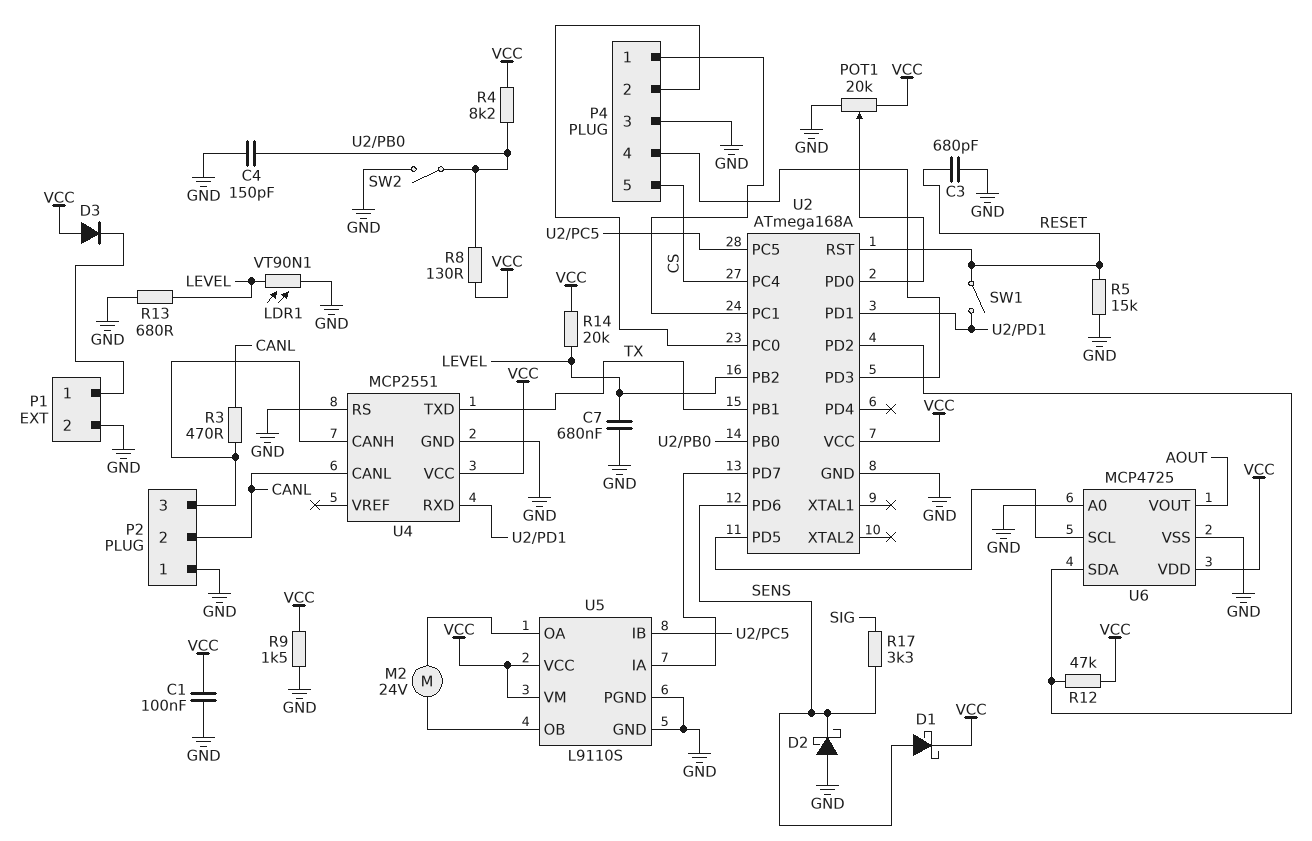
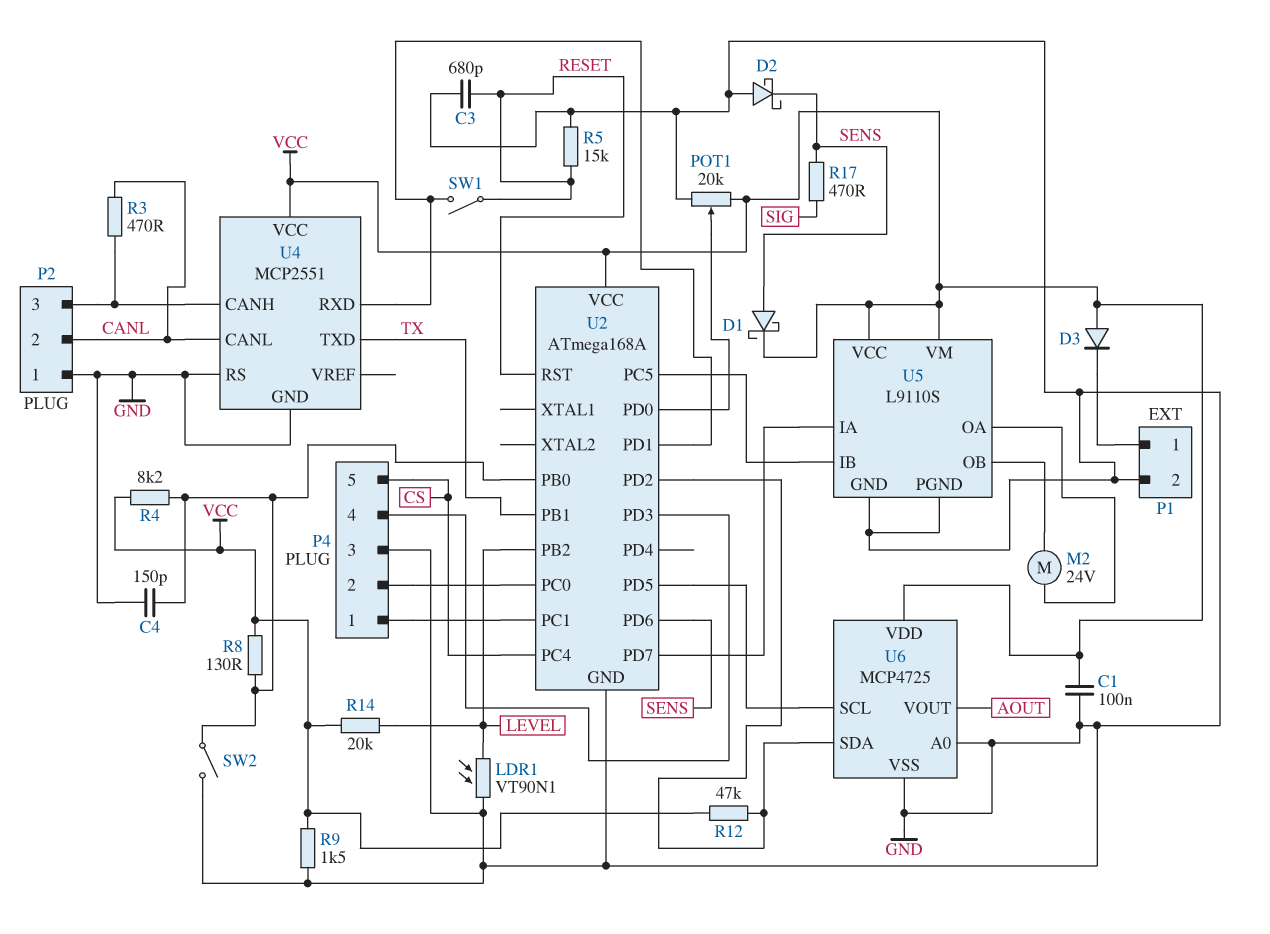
C7: 680nF (GND, LEVEL) -> none
R13: 680 (GND, LEVEL) -> none
R17: 3.3k (SENS, SIG) -> 470 (SENS, SIG)

